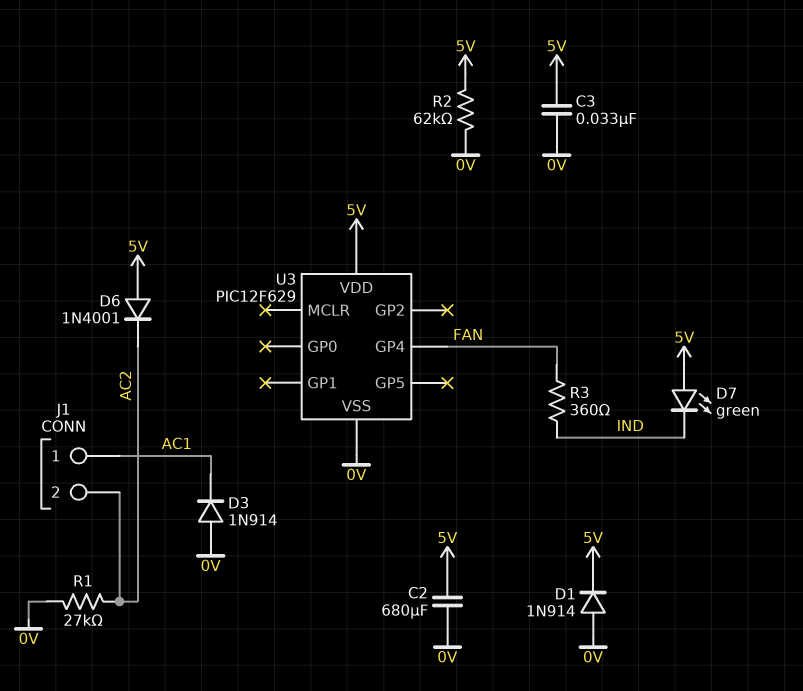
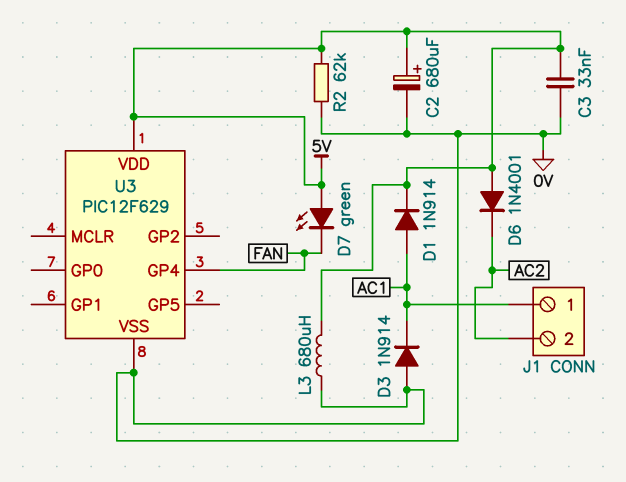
C2: 680uF (0V, 5V) -> 680uF (plus 5V, minus 0V)
D1: diode 1N914 (A 0V, K 5V) -> diode 1N914 (A AC1, K 5V)
D7: LED green (A 5V, K IND) -> LED green (A 5V, K FAN)
L3: none -> 680uH (0V, 5V)
R1: 27k (0V, AC2) -> none
R3: 360 (FAN, IND) -> none

